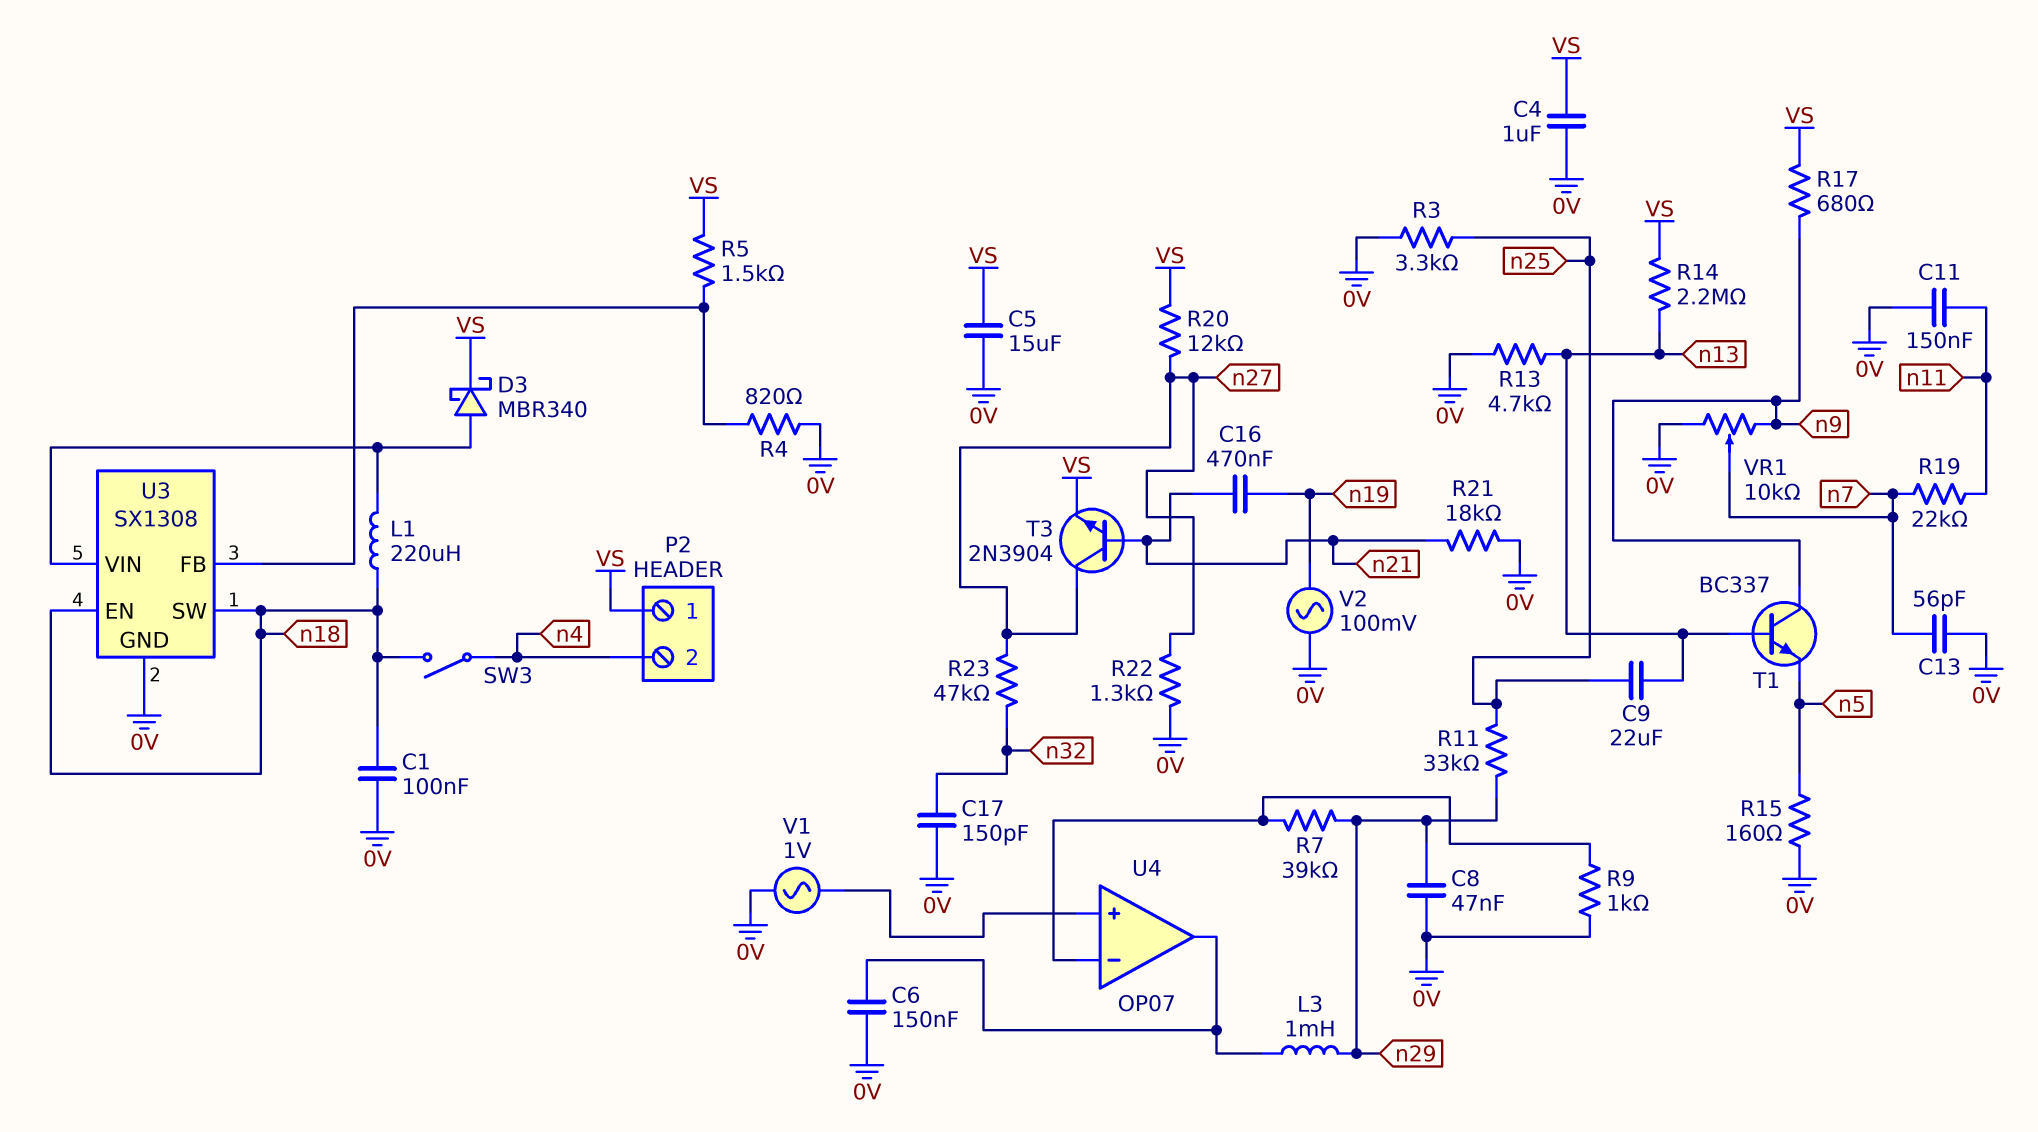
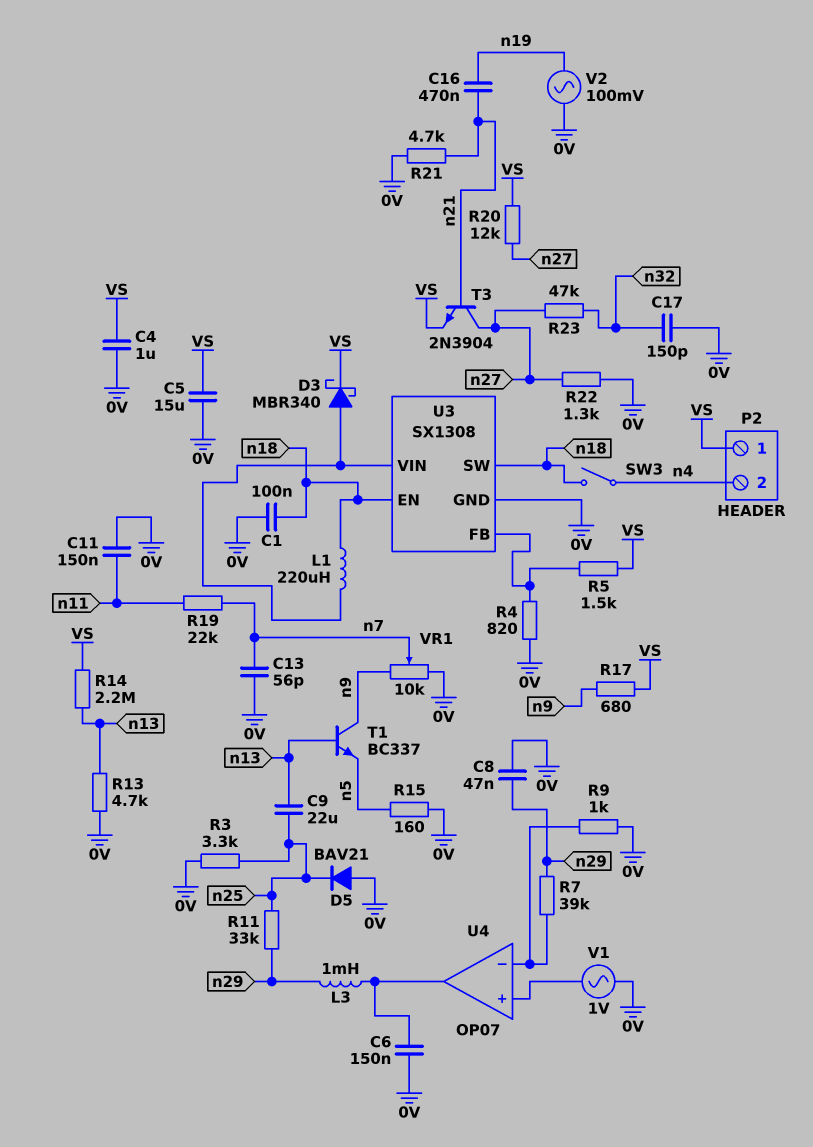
D5: none -> diode BAV21 (A 0V, K n25)
R21: 18k (0V, n21) -> 4.7k (0V, n21)

